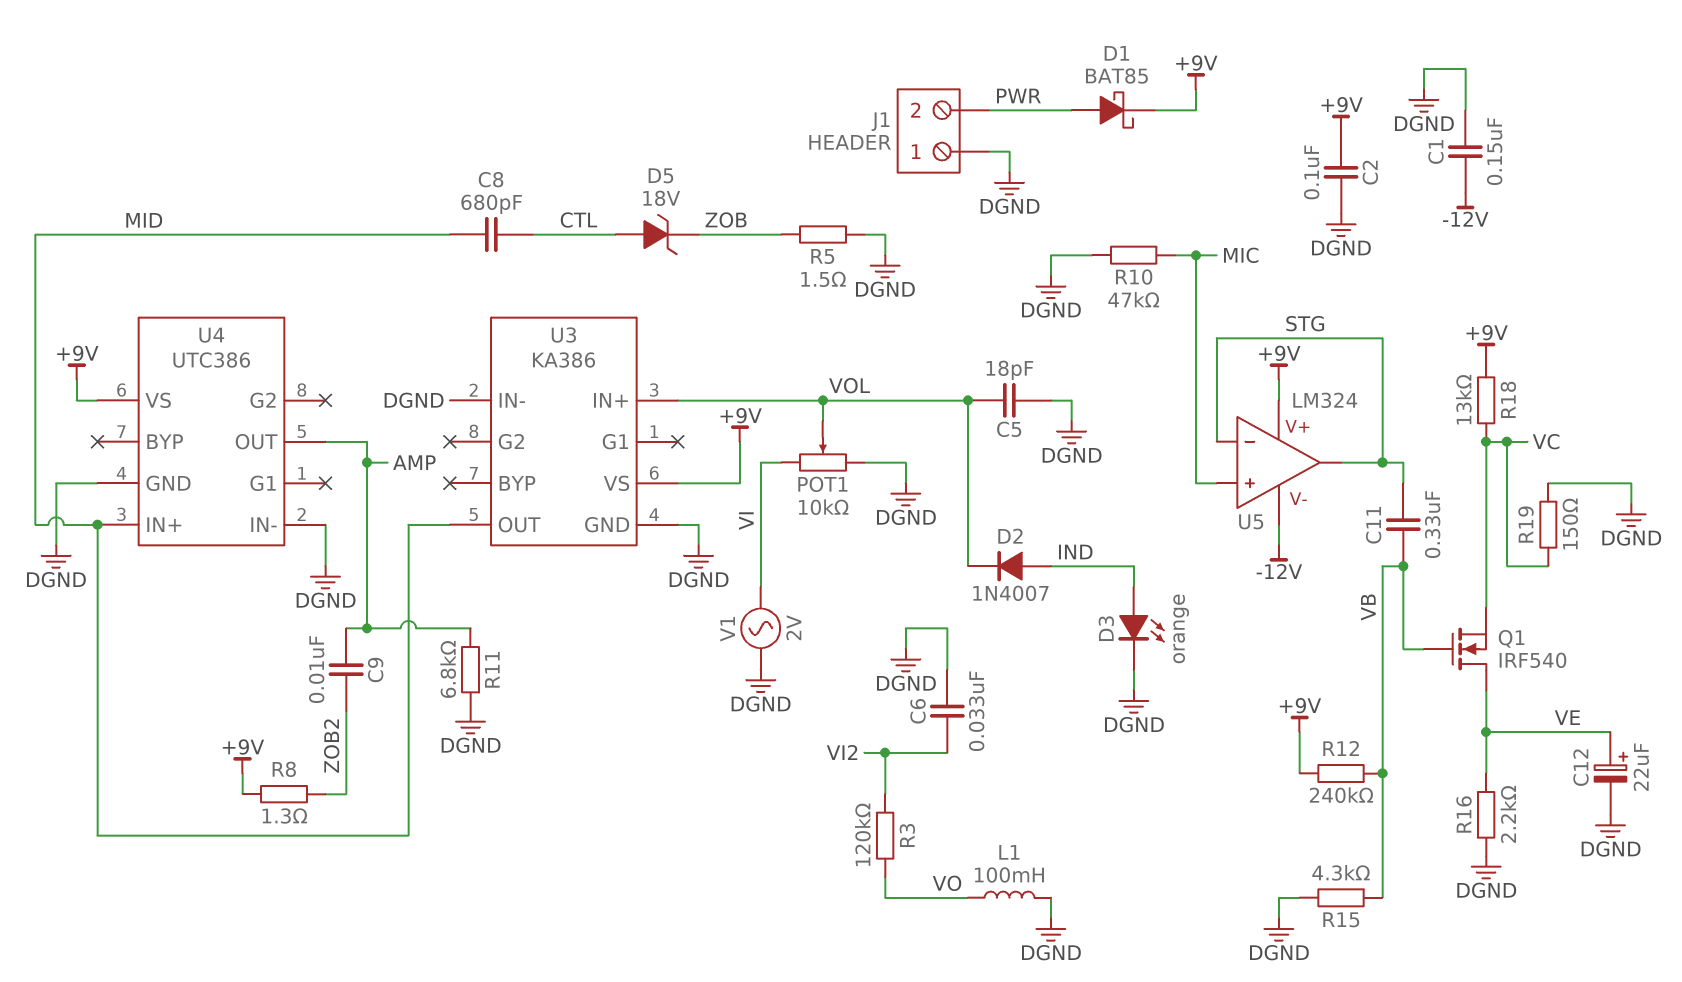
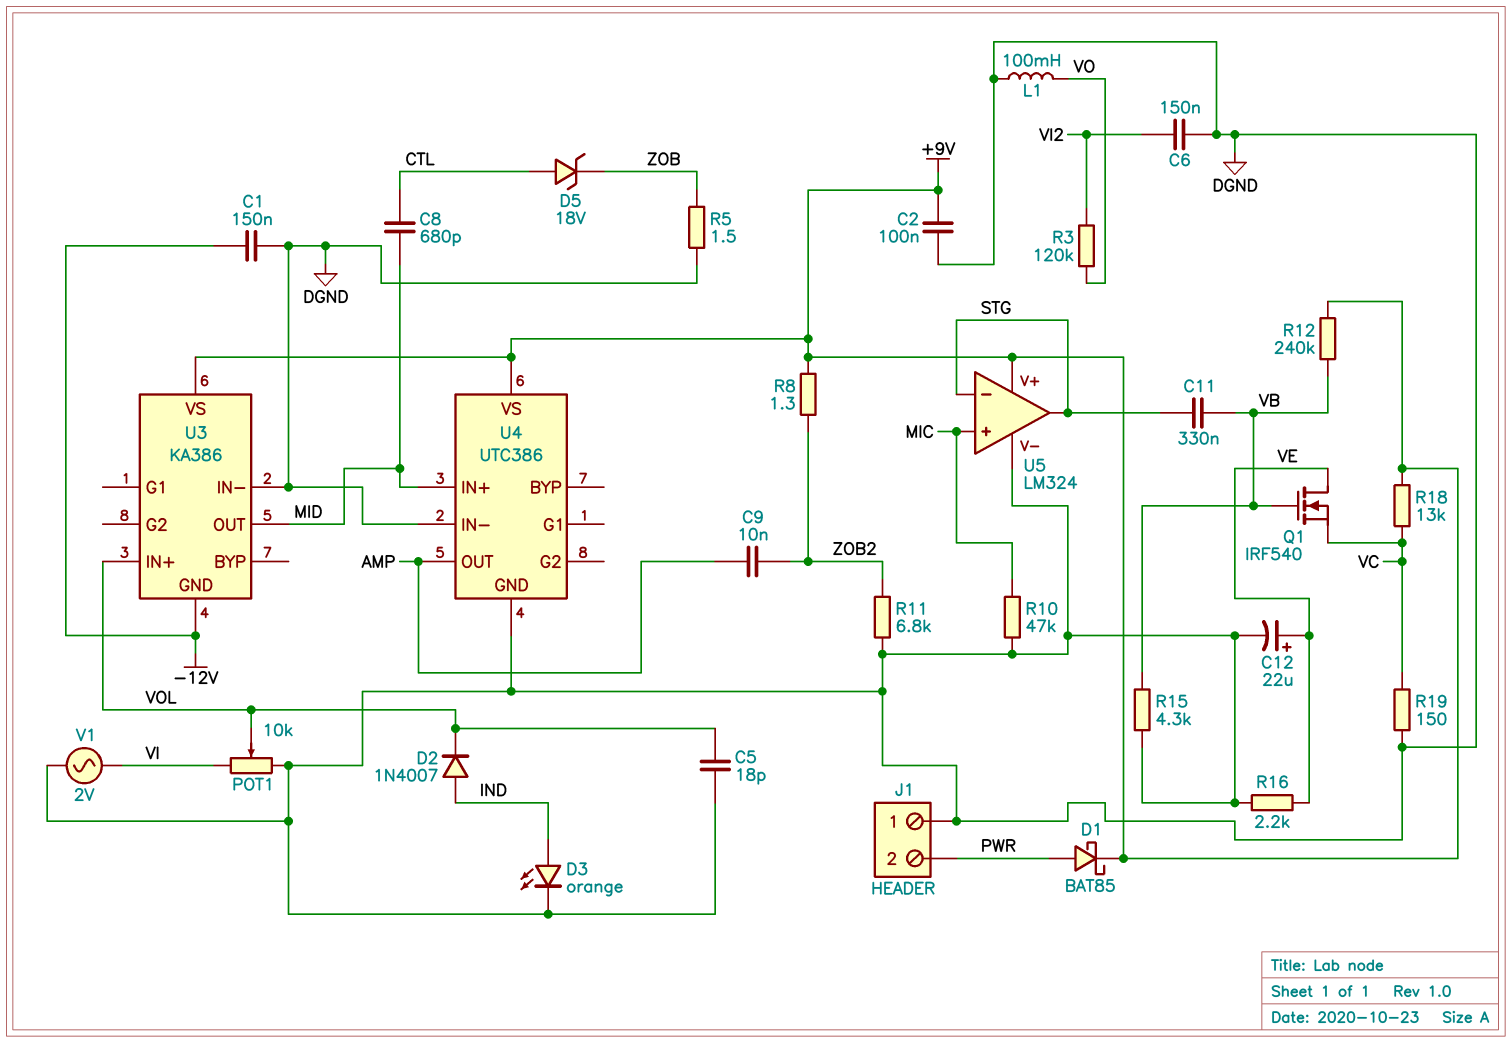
C6: 33nF (DGND, VI2) -> 150nF (DGND, VI2)
R11: 6.8k (AMP, DGND) -> 6.8k (DGND, ZOB2)
U3 pin GND: DGND -> -12V
U5 pin V-: -12V -> DGND

